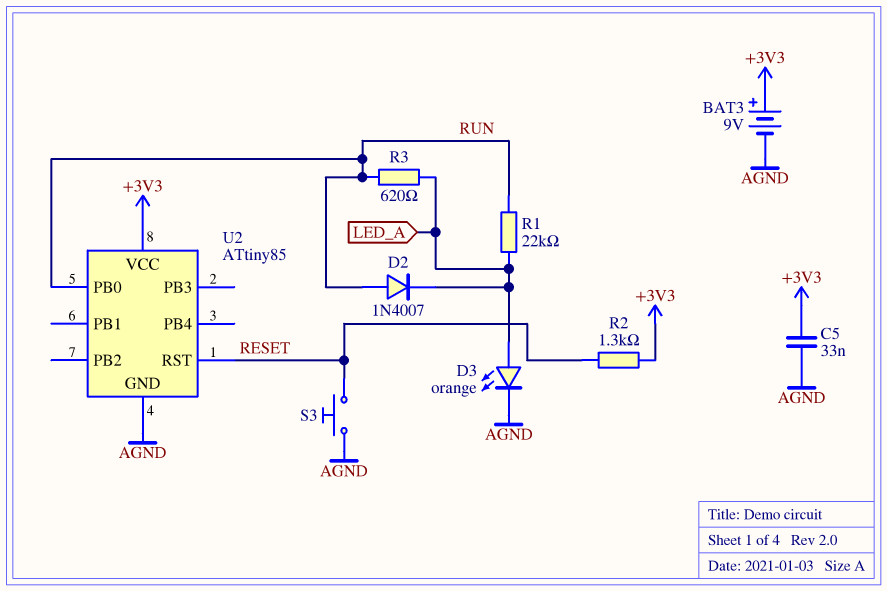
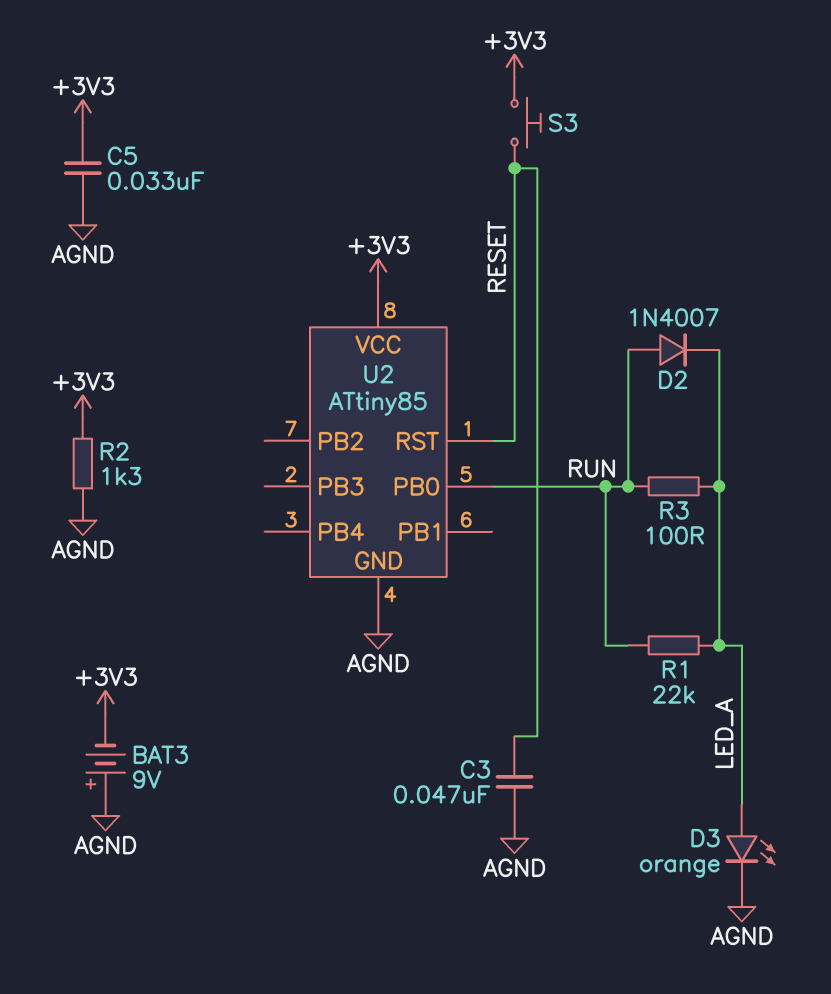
BAT3: 9V (plus +3V3, minus AGND) -> 9V (plus AGND, minus +3V3)
C3: none -> 47nF (AGND, RESET)
R2: 1.3k (+3V3, RESET) -> 1.3k (+3V3, AGND)
R3: 620 (LED_A, RUN) -> 100 (LED_A, RUN)
S3: button (AGND, RESET) -> button (+3V3, RESET)

